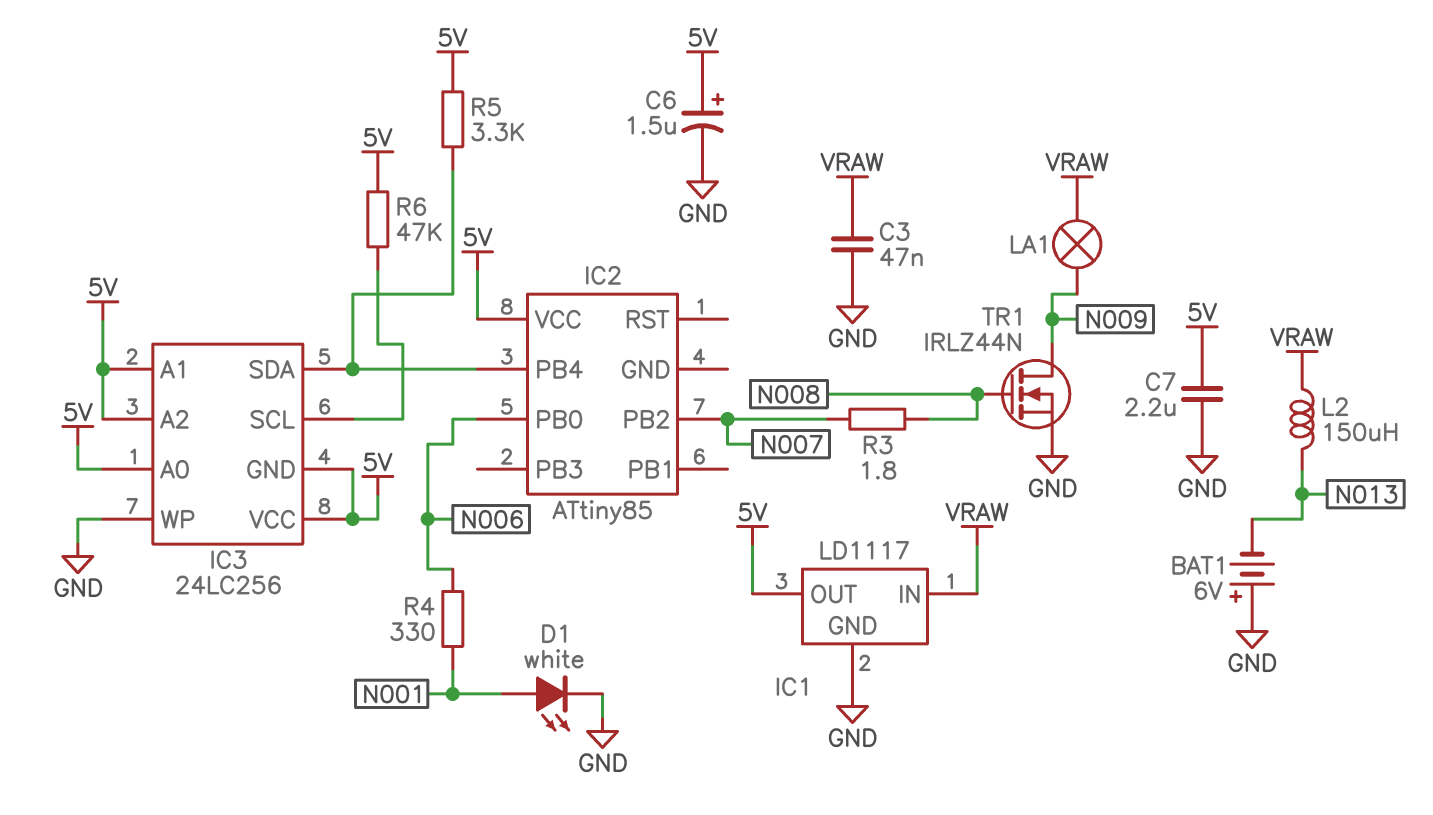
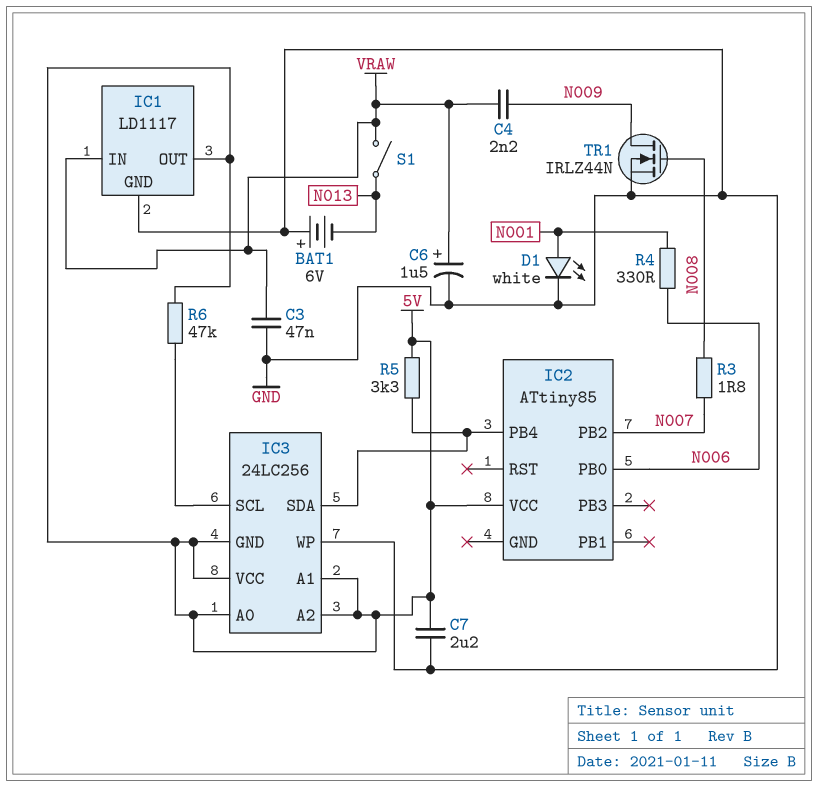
C4: none -> 2.2nF (N009, VRAW)
C6: 1.5uF (plus 5V, minus GND) -> 1.5uF (plus VRAW, minus GND)
L2: 150uH (N013, VRAW) -> none
LA1: lamp (N009, VRAW) -> none
S1: none -> switch (N013, VRAW)

